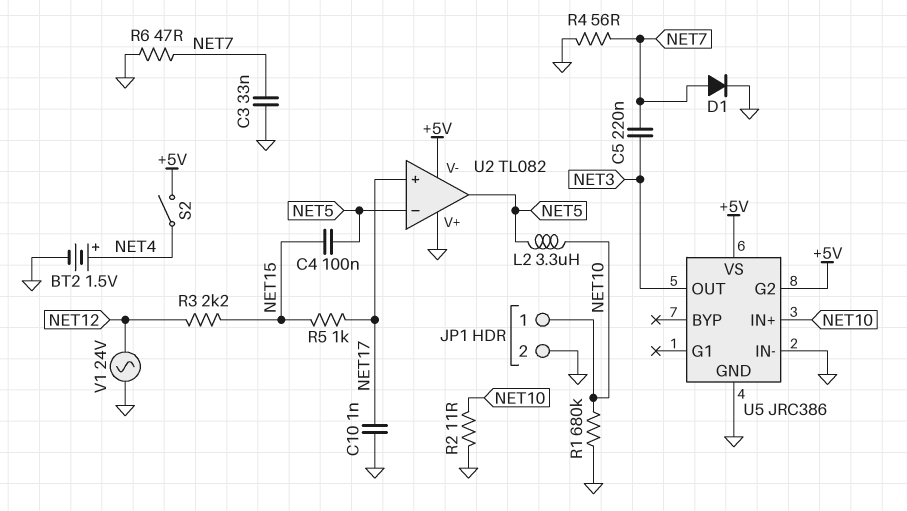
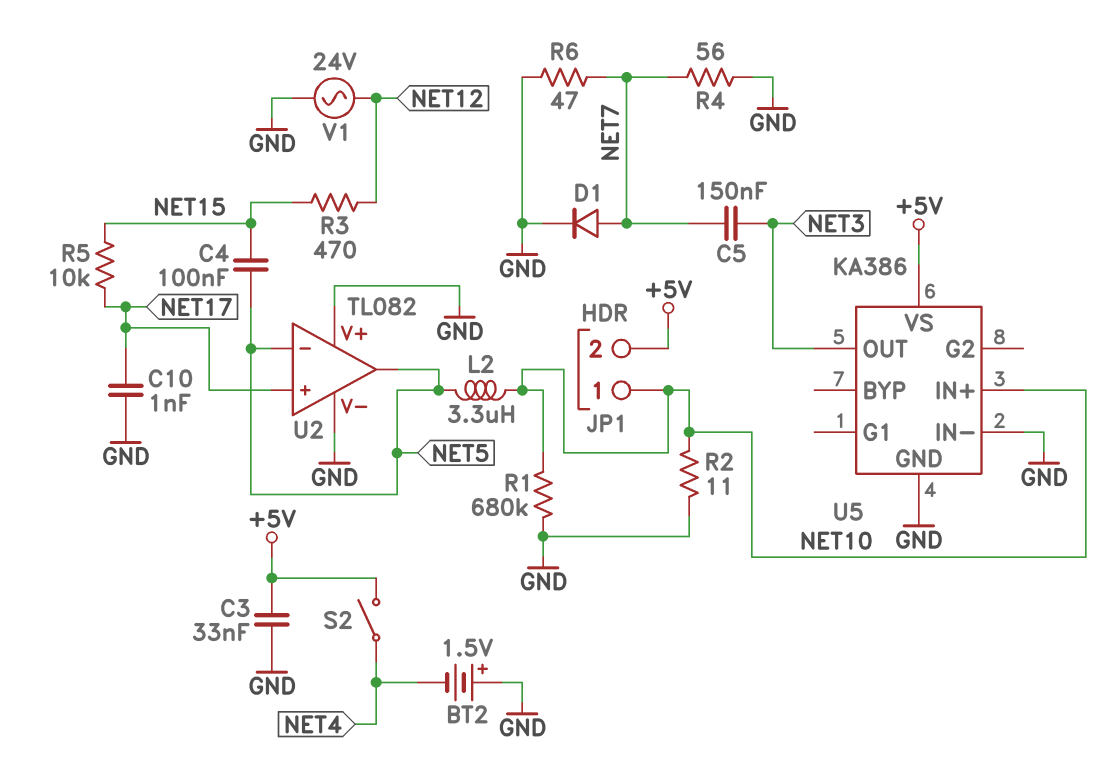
BT2: 1.5V (plus NET4, minus GND) -> 1.5V (plus GND, minus NET4)
C3: 33nF (GND, NET7) -> 33nF (+5V, GND)
C5: 220nF (NET3, NET7) -> 150nF (NET3, NET7)
JP1 pin 2: GND -> +5V
R3: 2.2k (NET12, NET15) -> 470 (NET12, NET15)
R5: 1k (NET15, NET17) -> 10k (NET15, NET17)
U2 pin V-: +5V -> GND
U5: JRC386 -> KA386
U5 pin G2: +5V -> none

